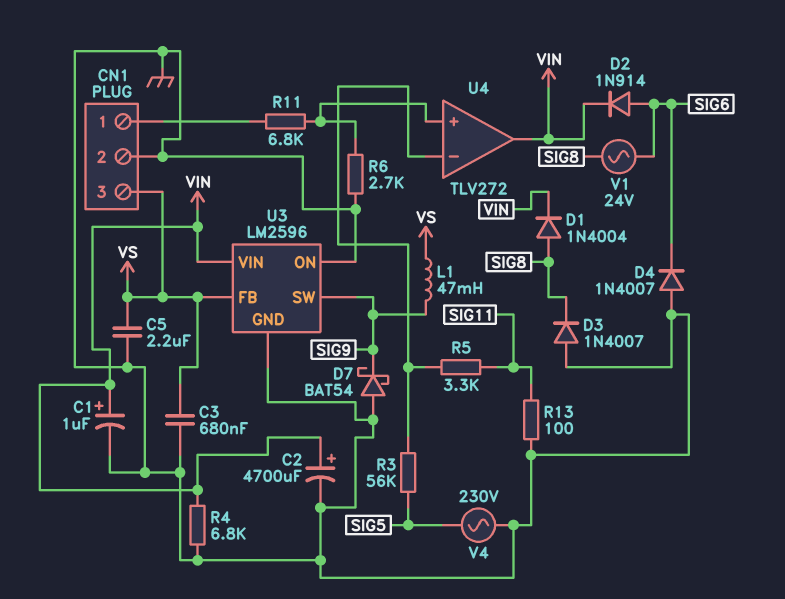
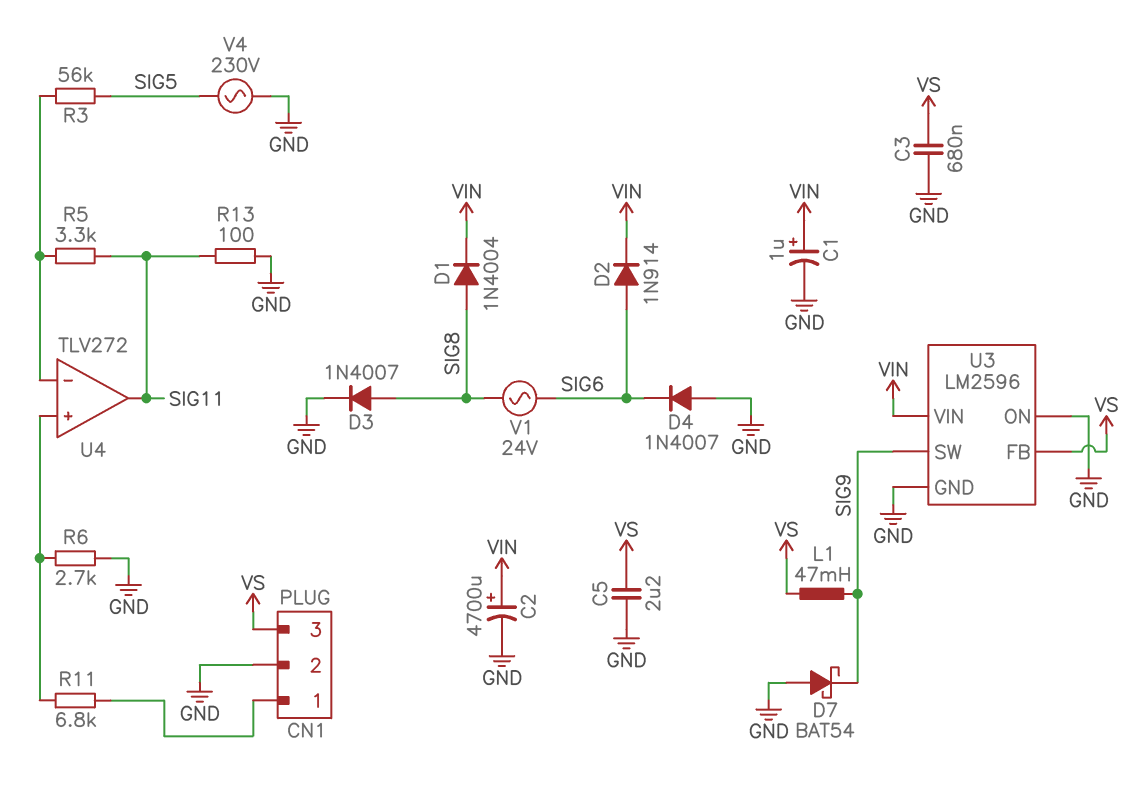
D3: diode 1N4007 (A GND, K SIG8) -> diode 1N4007 (A SIG8, K GND)
R4: 6.8k (GND, VIN) -> none
U4 pin out: VIN -> SIG11

